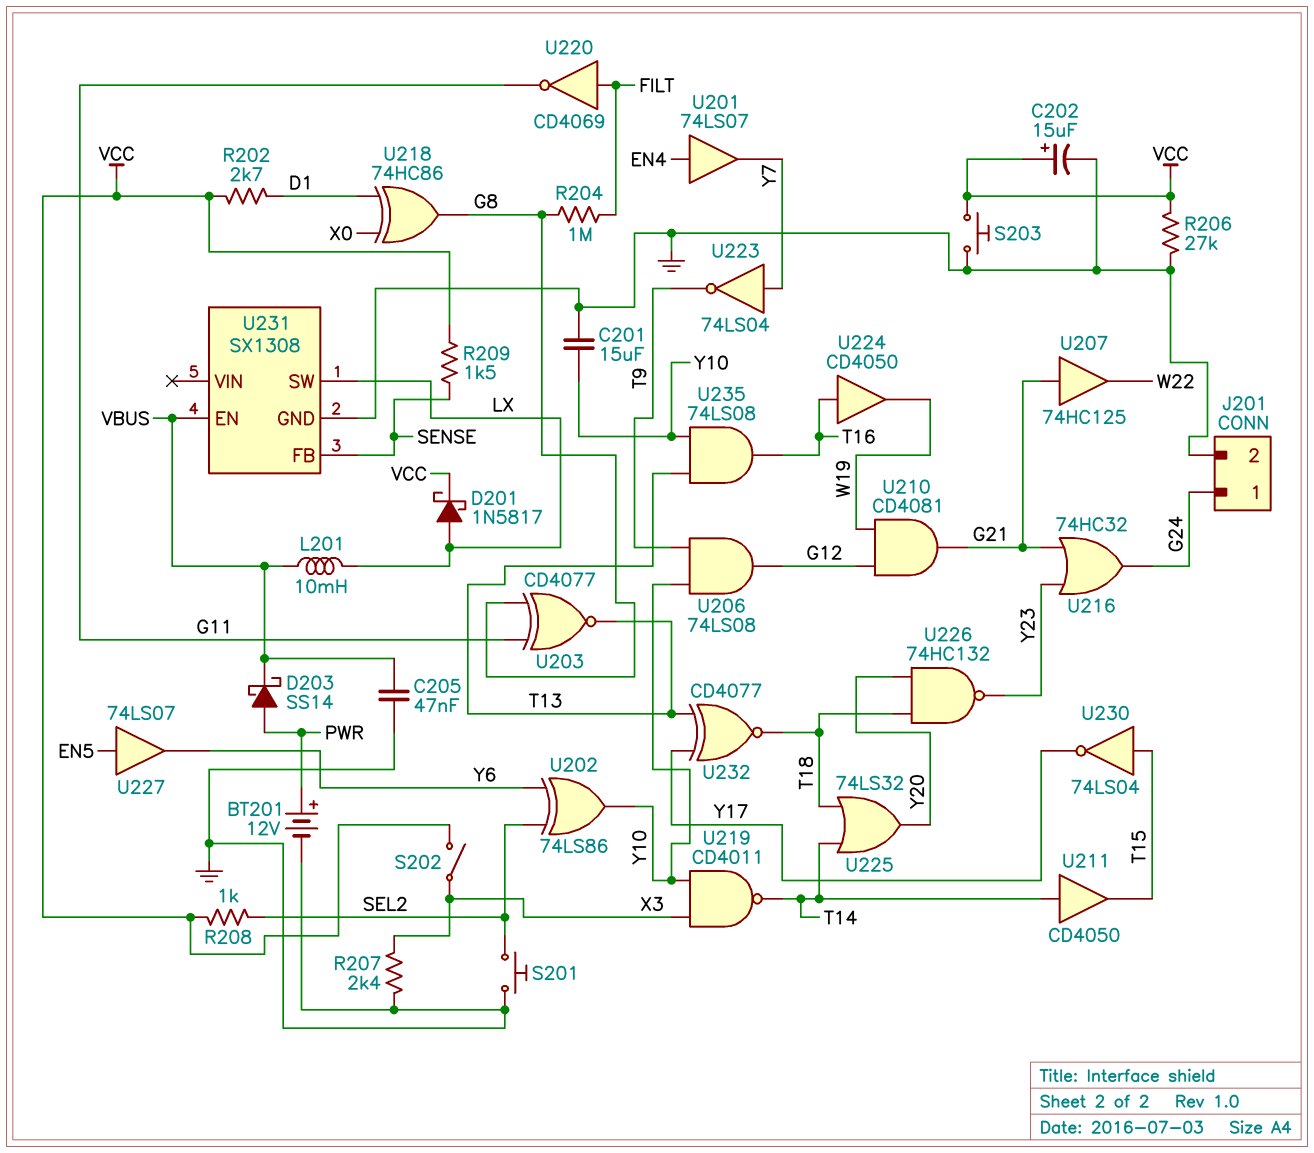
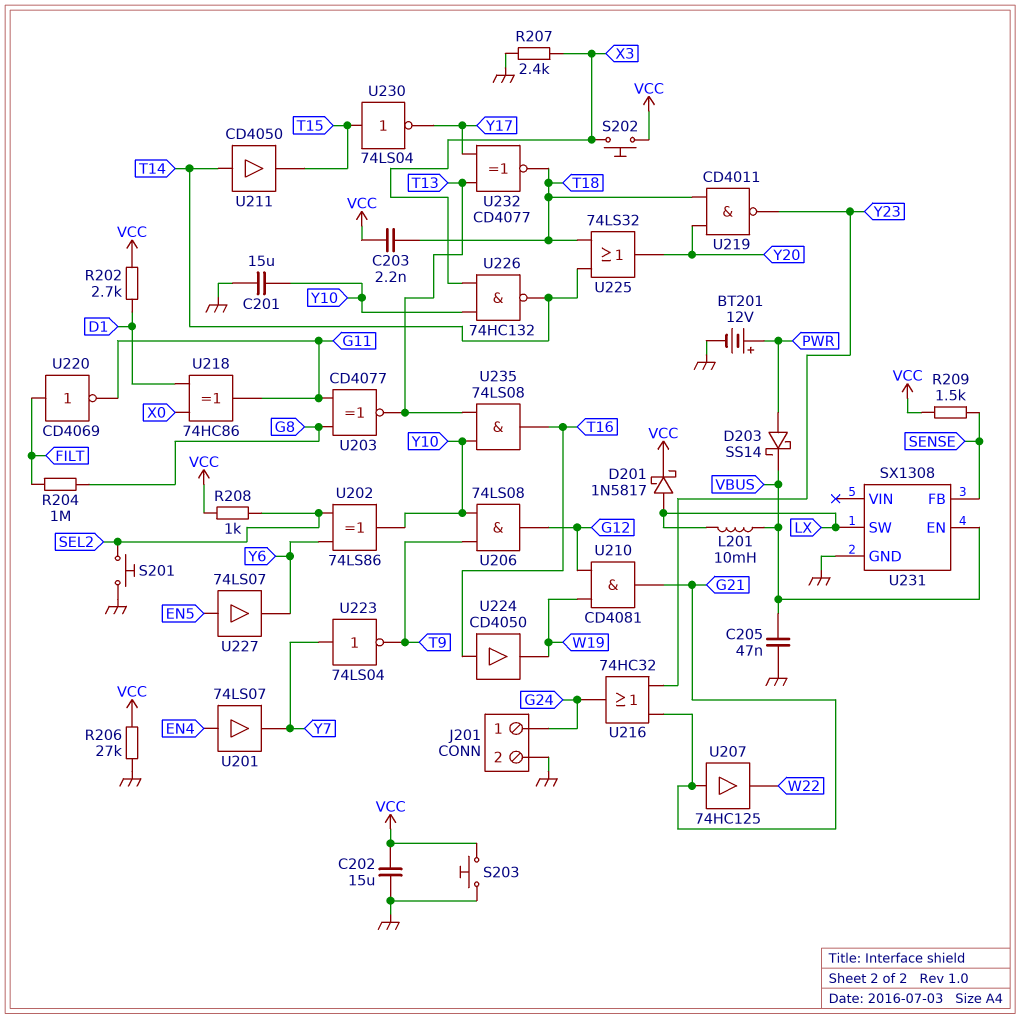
C202: 15uF (plus VCC, minus GND) -> 15uF (GND, VCC)
C203: none -> 2.2nF (T18, VCC)
S202: switch (VCC, X3) -> button (VCC, X3)
U218: XOR 74HC86 (in D1, in X0, out G8) -> XOR 74HC86 (in D1, in X0, out G11)
U219: NAND CD4011 (in X3, in Y10, out T14) -> NAND CD4011 (in T18, in Y20, out Y23)
U226: NAND 74HC132 (in T18, in Y20, out Y23) -> NAND 74HC132 (in X3, in Y10, out T14)

